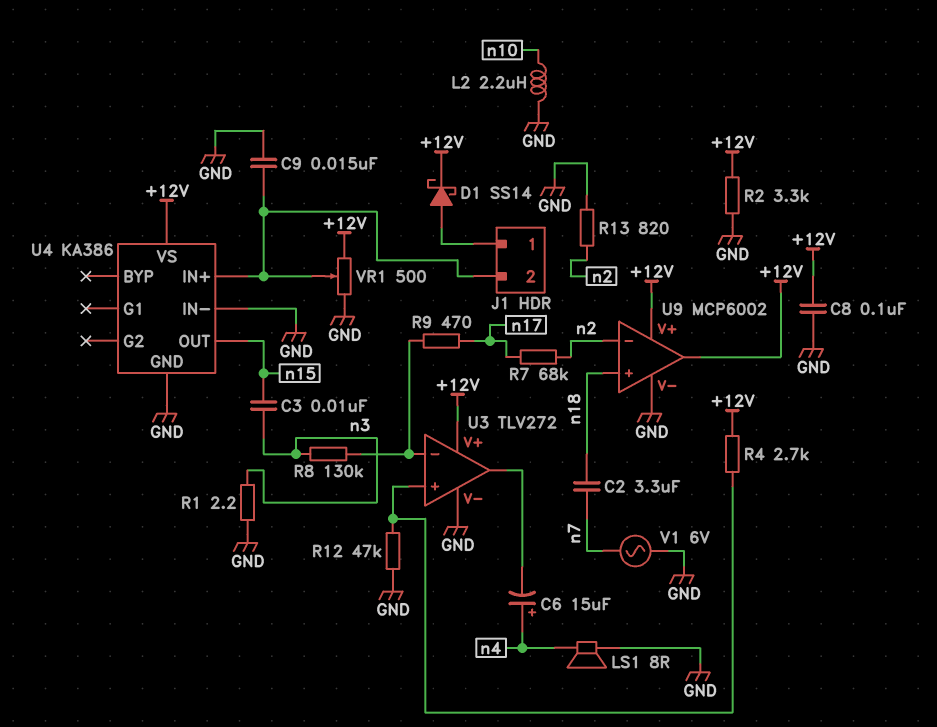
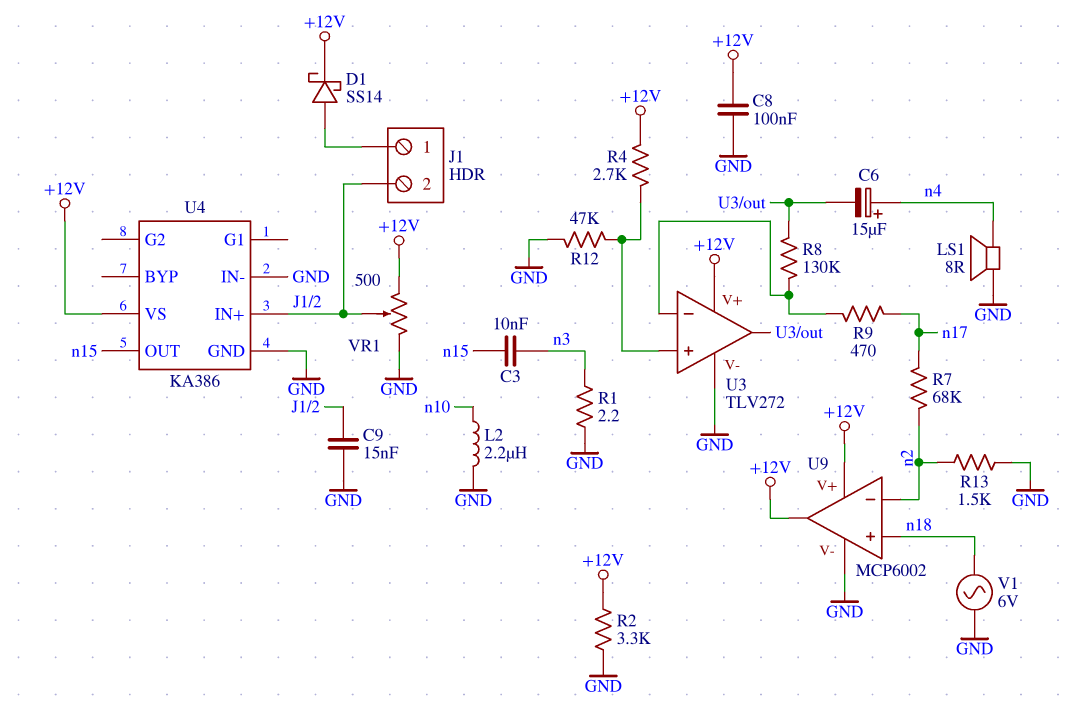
C2: 3.3uF (n7, n18) -> none
R8: 130k (U3/in-, n3) -> 130k (U3/in-, U3/out)
R13: 820 (GND, n2) -> 1.5k (GND, n2)
V1: AC 6V (GND, n7) -> AC 6V (GND, n18)

